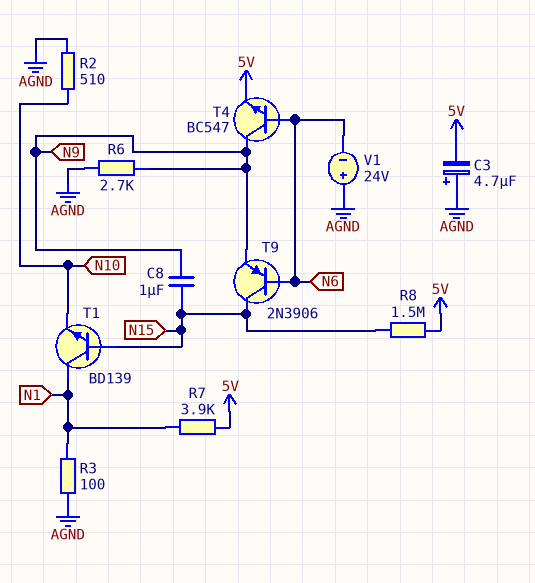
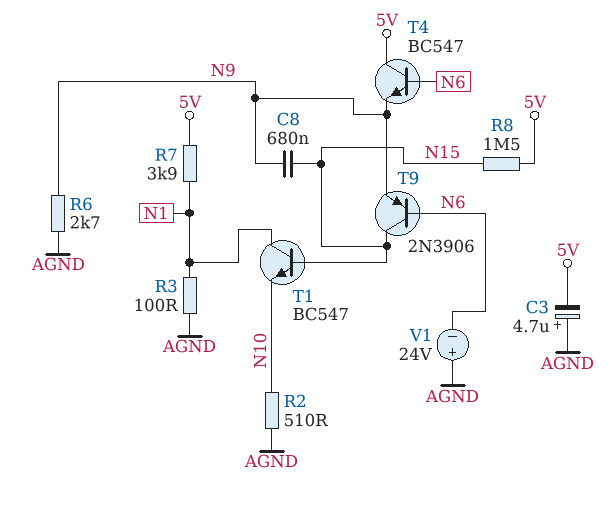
C8: 1uF (N9, N15) -> 680nF (N9, N15)
T1: NPN BD139 (B N15, C N1, E N10) -> NPN BC547 (B N15, C N1, E N10)
T4: NPN BC547 (B N6, C N9, E 5V) -> NPN BC547 (B N6, C 5V, E N9)

